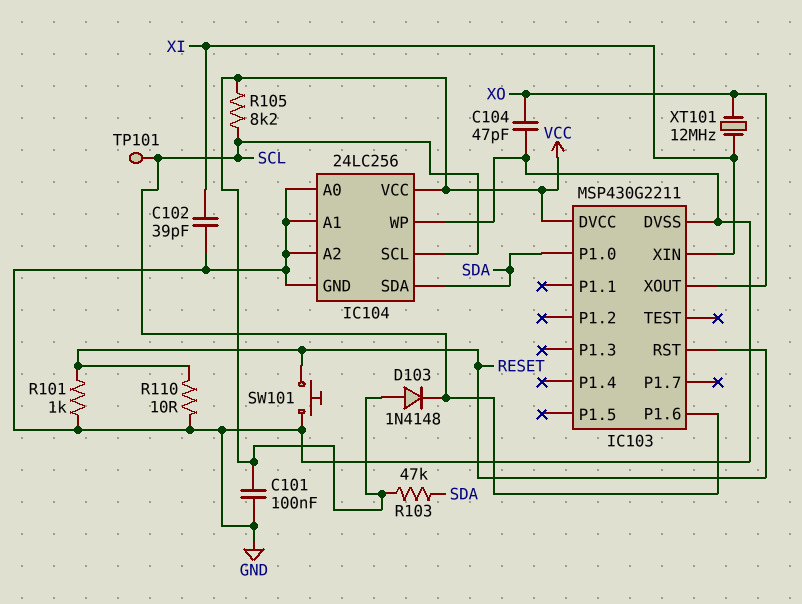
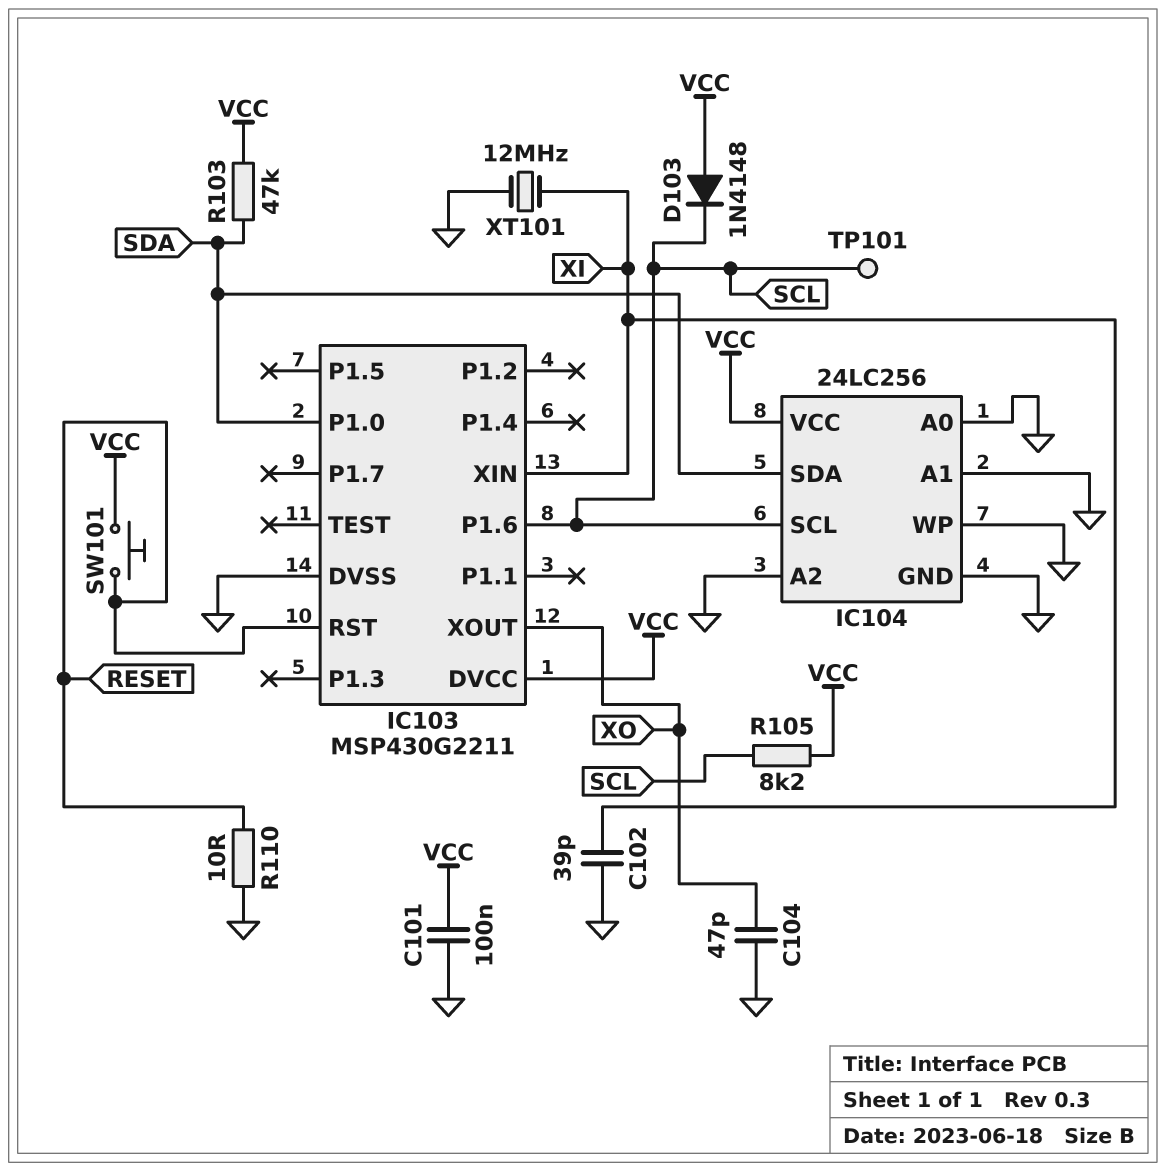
R101: 1k (GND, RESET) -> none
SW101: button (GND, RESET) -> button (RESET, VCC)
XT101: 12MHz (XI, XO) -> 12MHz (GND, XI)

